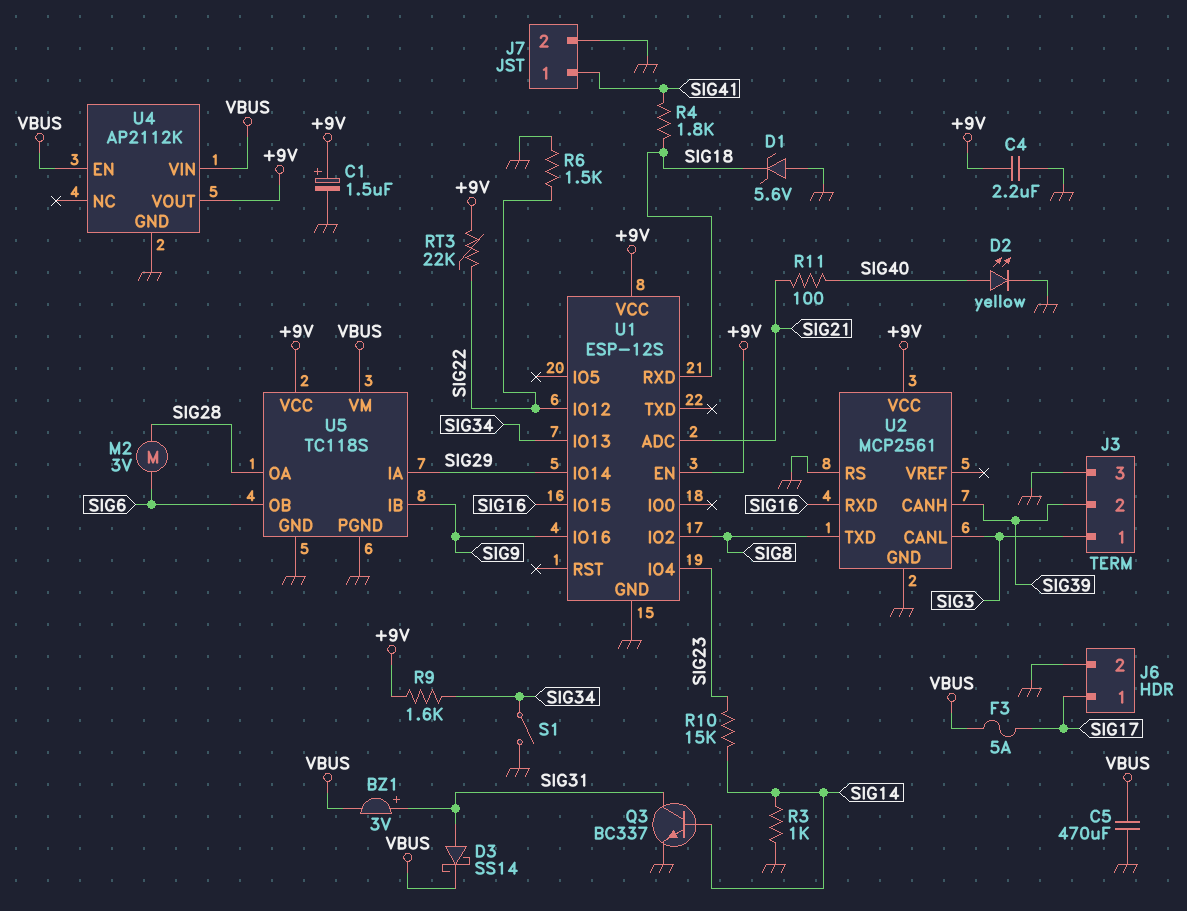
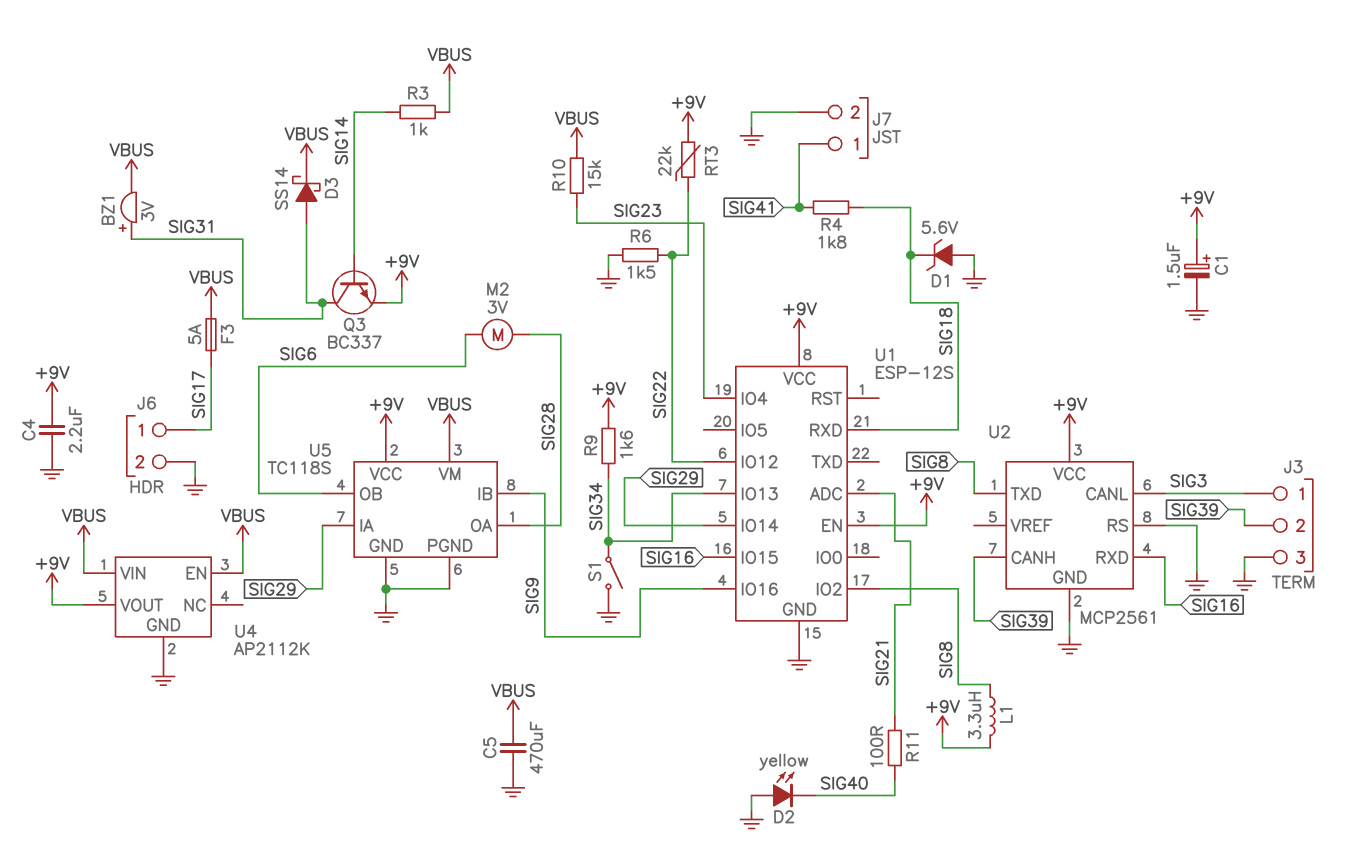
D2: LED yellow (A SIG40, K GND) -> LED yellow (A GND, K SIG40)
L1: none -> 3.3uH (+9V, SIG8)
Q3: NPN BC337 (B SIG14, C SIG31, E GND) -> NPN BC337 (B SIG14, C SIG31, E +9V)
R3: 1k (GND, SIG14) -> 1k (SIG14, VBUS)
R10: 15k (SIG14, SIG23) -> 15k (SIG23, VBUS)

